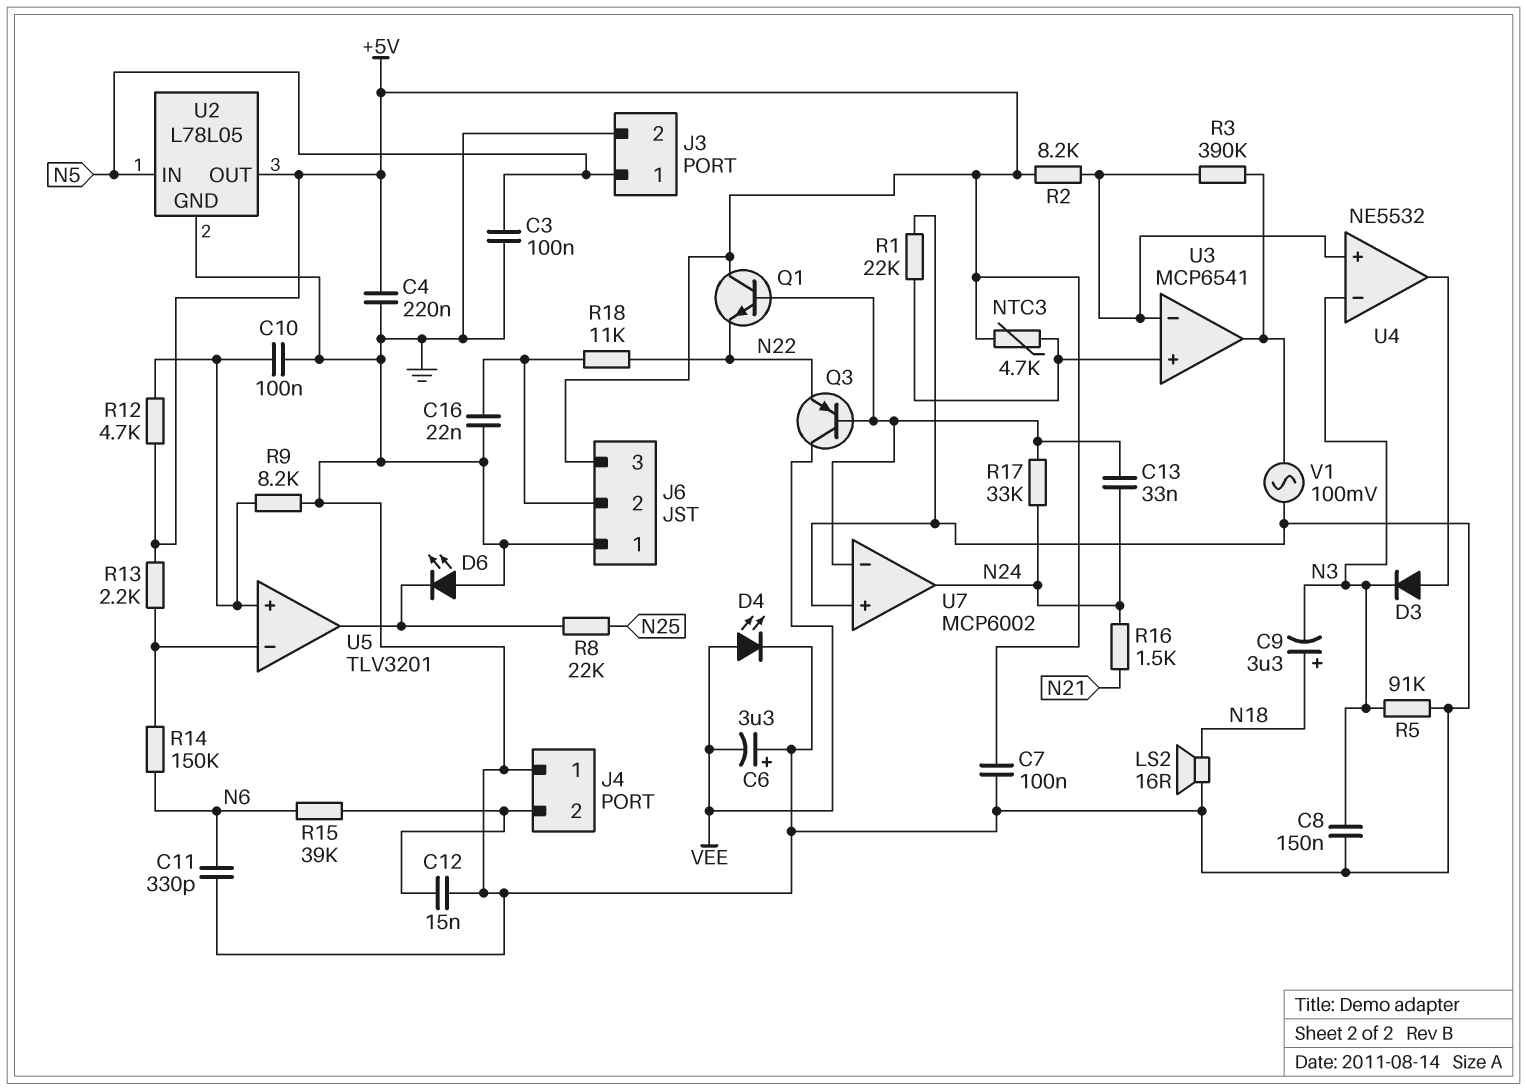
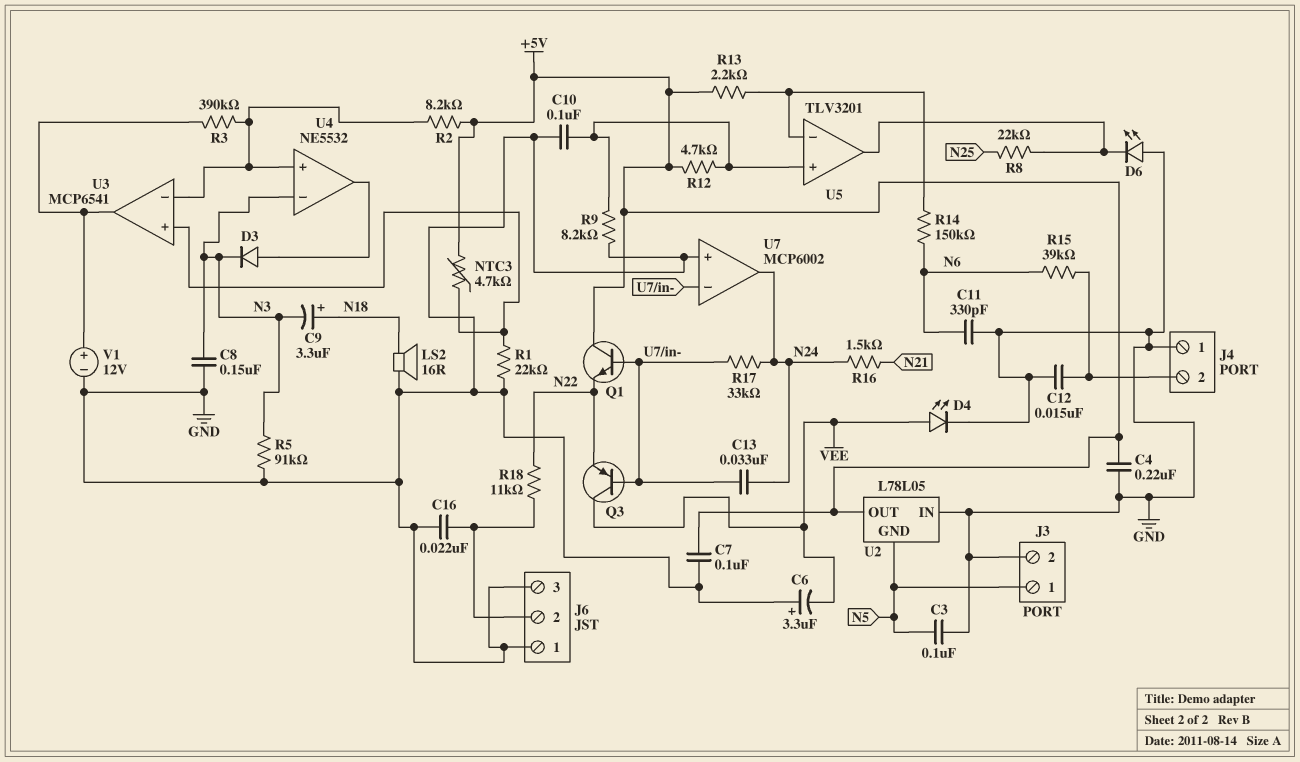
J6 pin 3: +5V -> GND
U2 pin GND: GND -> N5
U2 pin IN: N5 -> GND
V1: AC 100mV (GND, U3/out) -> 12V (plus U3/out, minus GND)

